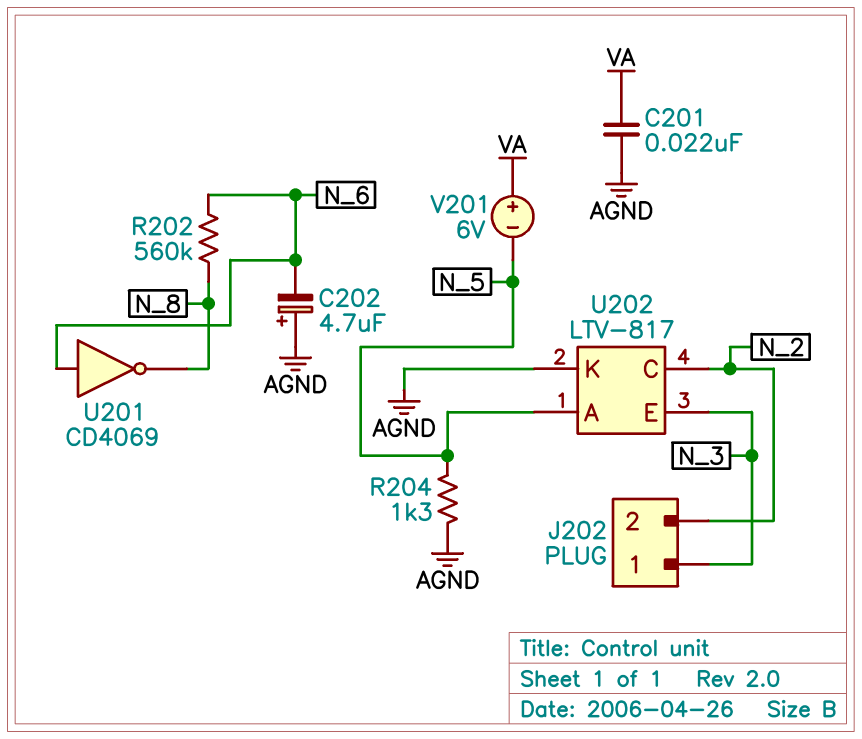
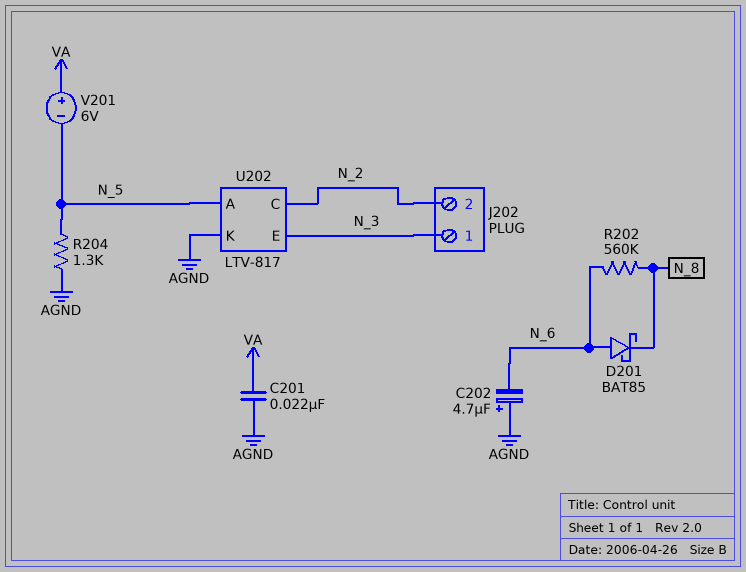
D201: none -> schottky BAT85 (A N_6, K N_8)
U201: NOT CD4069 (in N_6, out N_8) -> none

